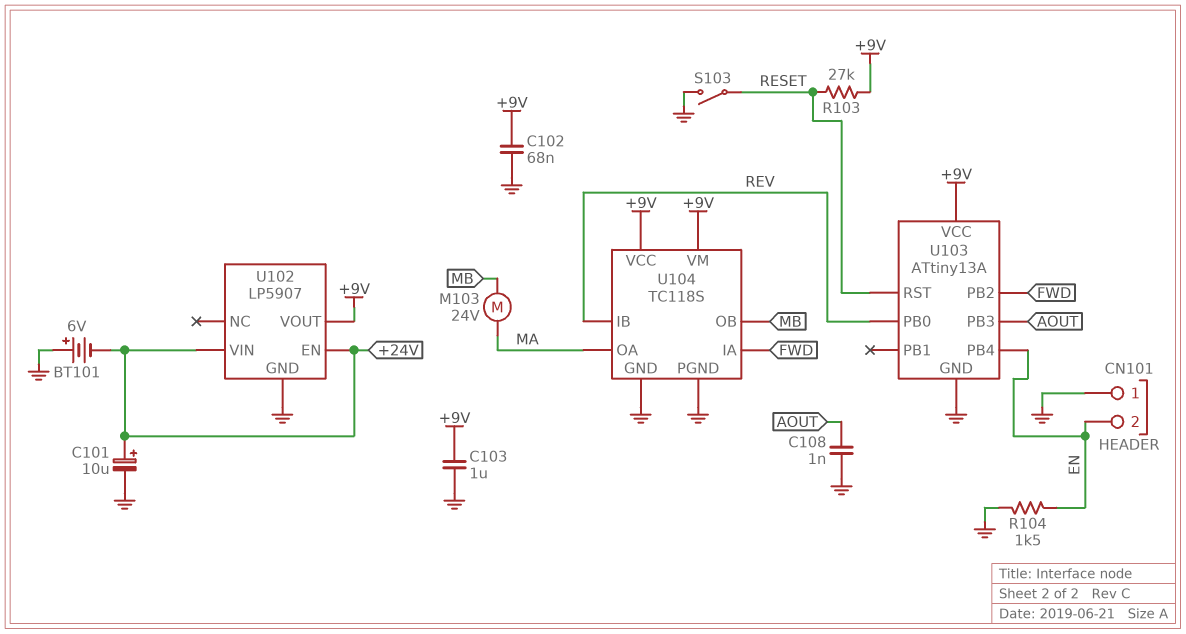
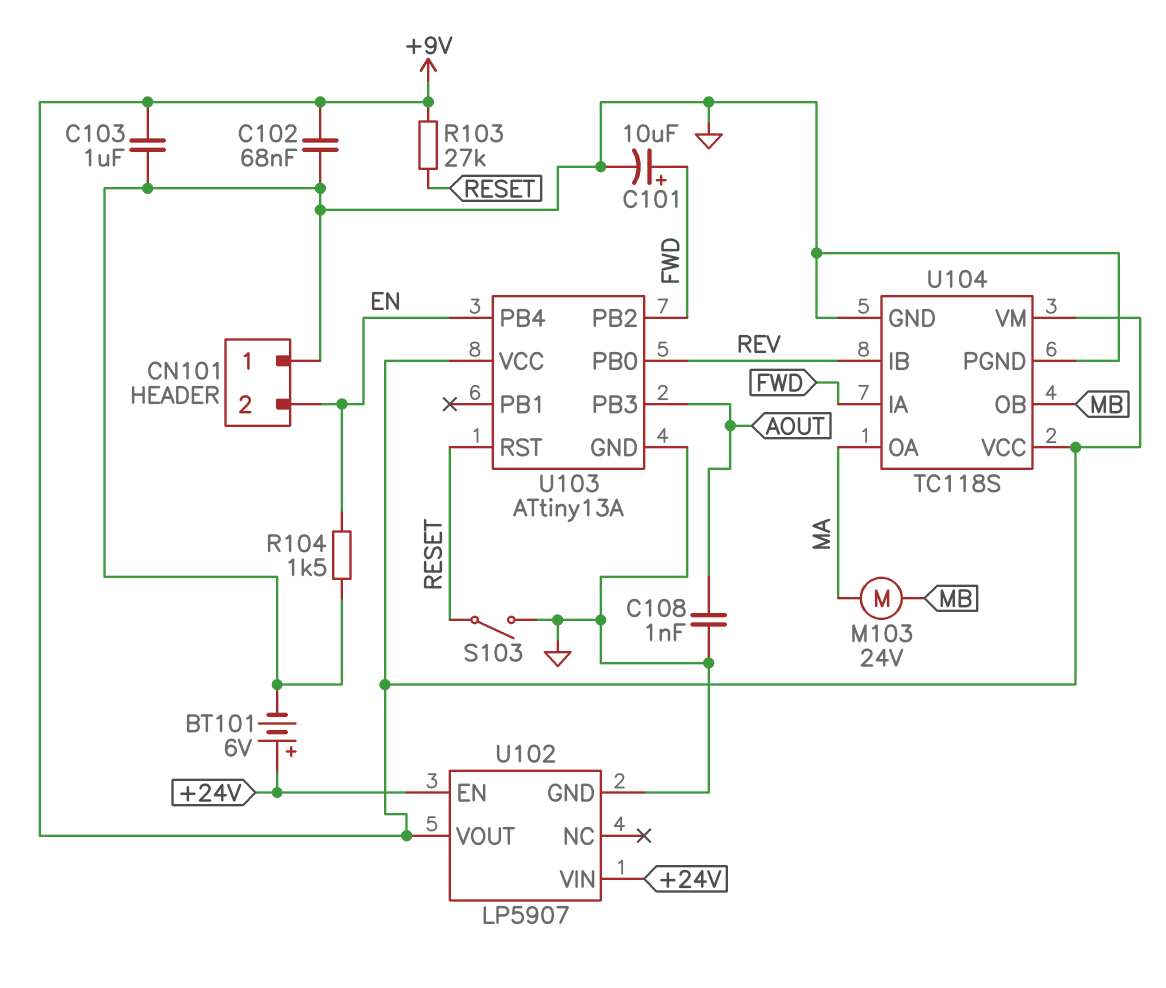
BT101: 6V (plus GND, minus +24V) -> 6V (plus +24V, minus GND)
C101: 10uF (plus +24V, minus GND) -> 10uF (plus FWD, minus GND)

